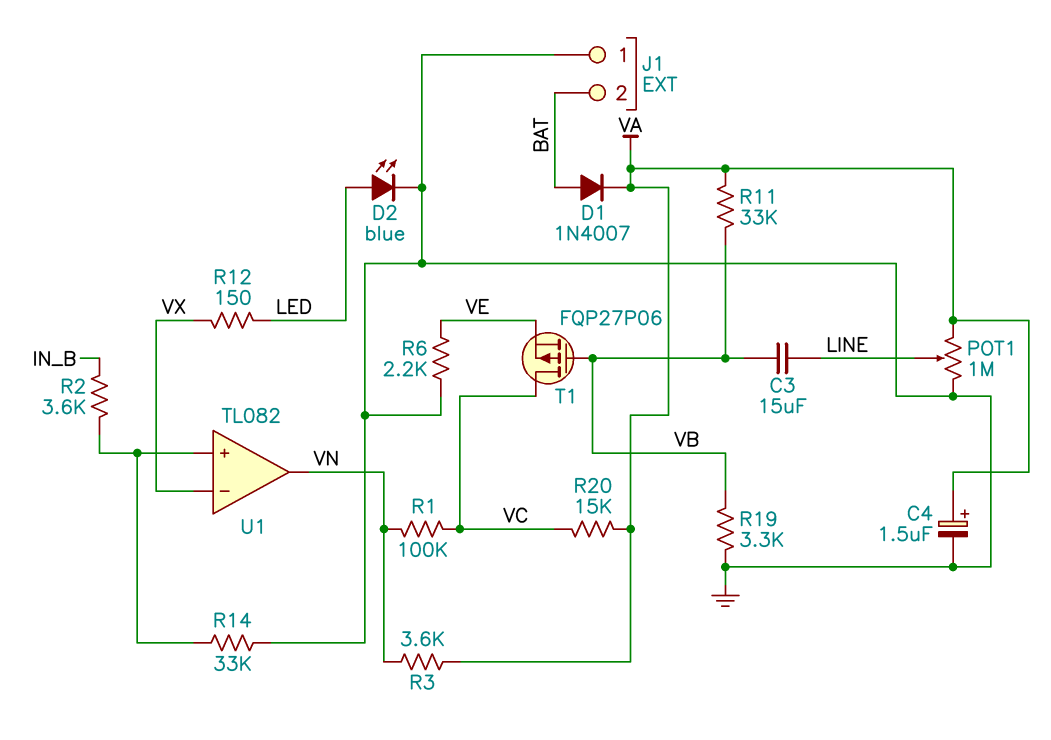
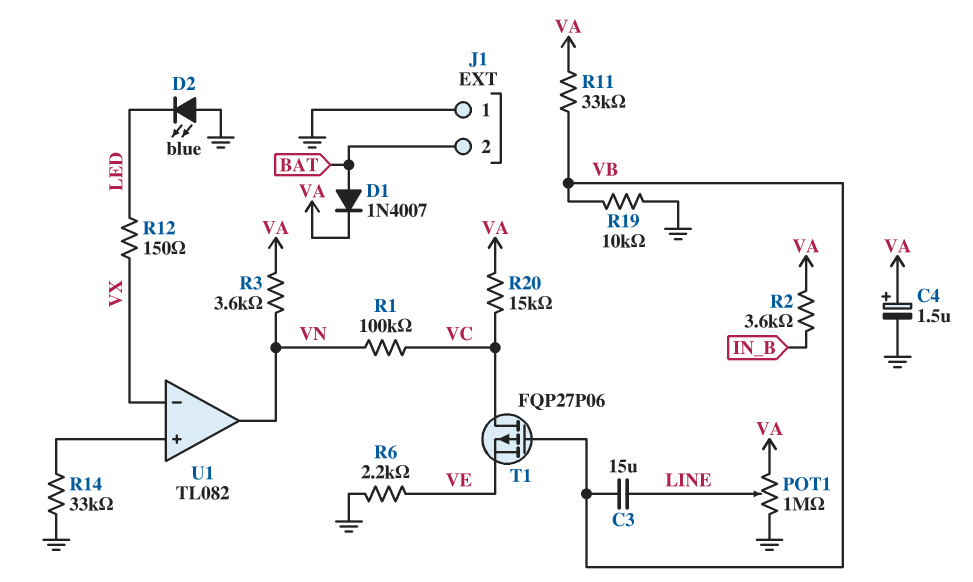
D2: LED blue (A LED, K GND) -> LED blue (A GND, K LED)
R2: 3.6k (IN_B, U1/in+) -> 3.6k (IN_B, VA)
R19: 3.3k (GND, VB) -> 10k (GND, VB)

